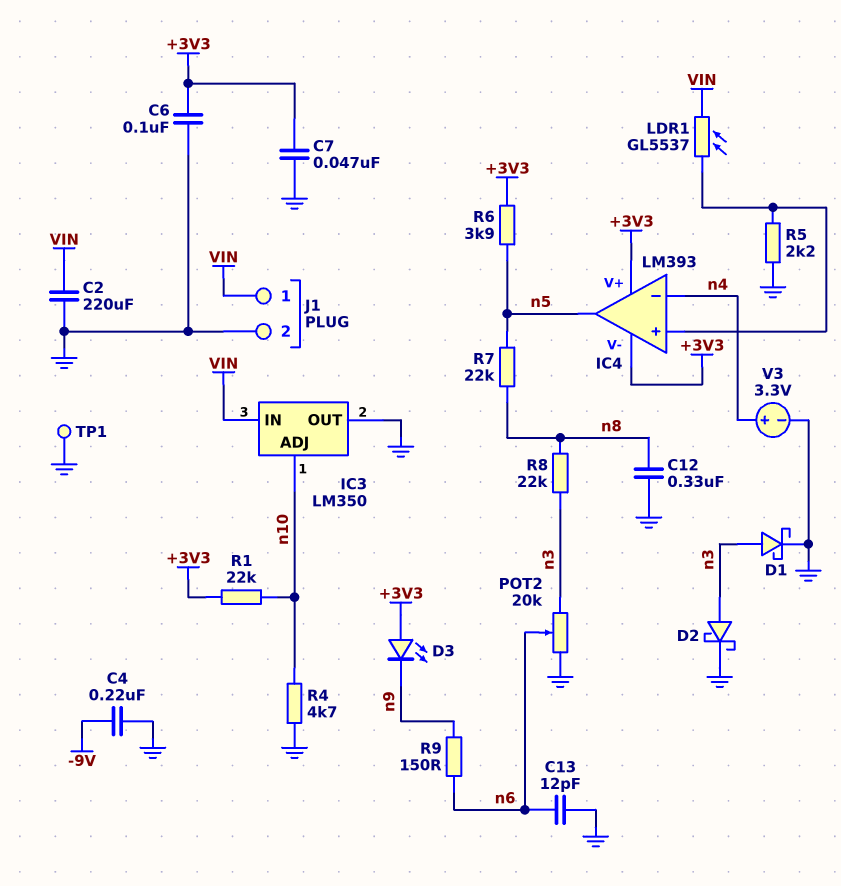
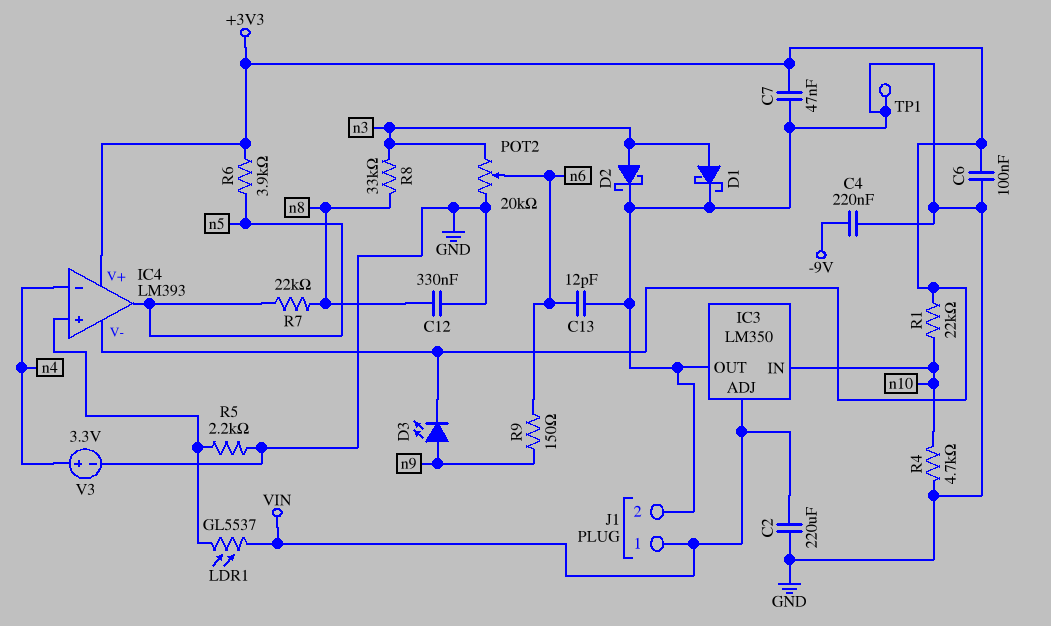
D3: LED (A +3V3, K n9) -> LED (A n9, K +3V3)
IC3 pin ADJ: n10 -> VIN
IC3 pin IN: VIN -> n10
R8: 22k (n3, n8) -> 33k (n3, n8)

